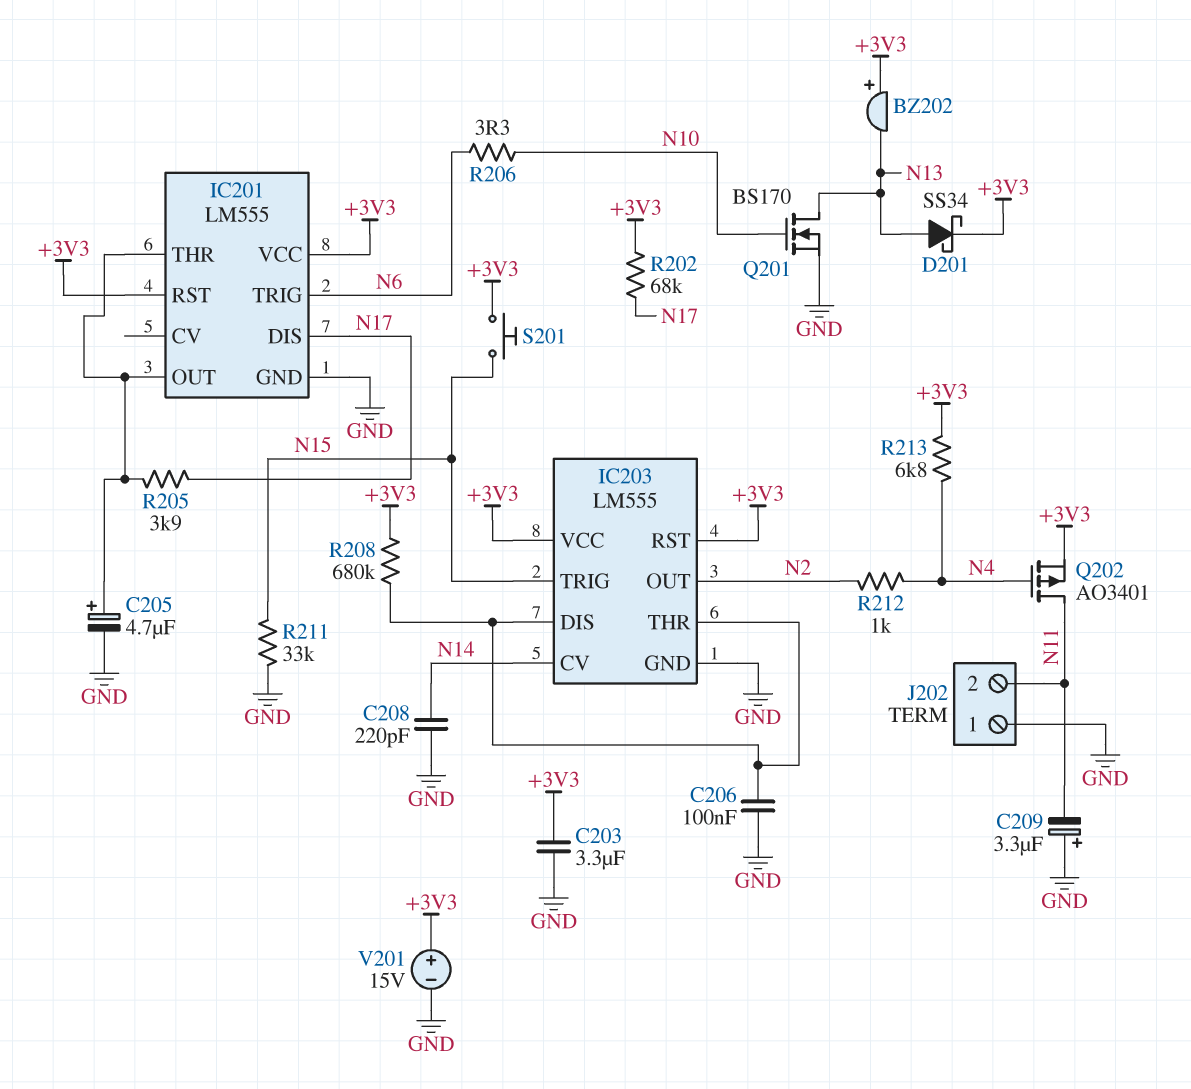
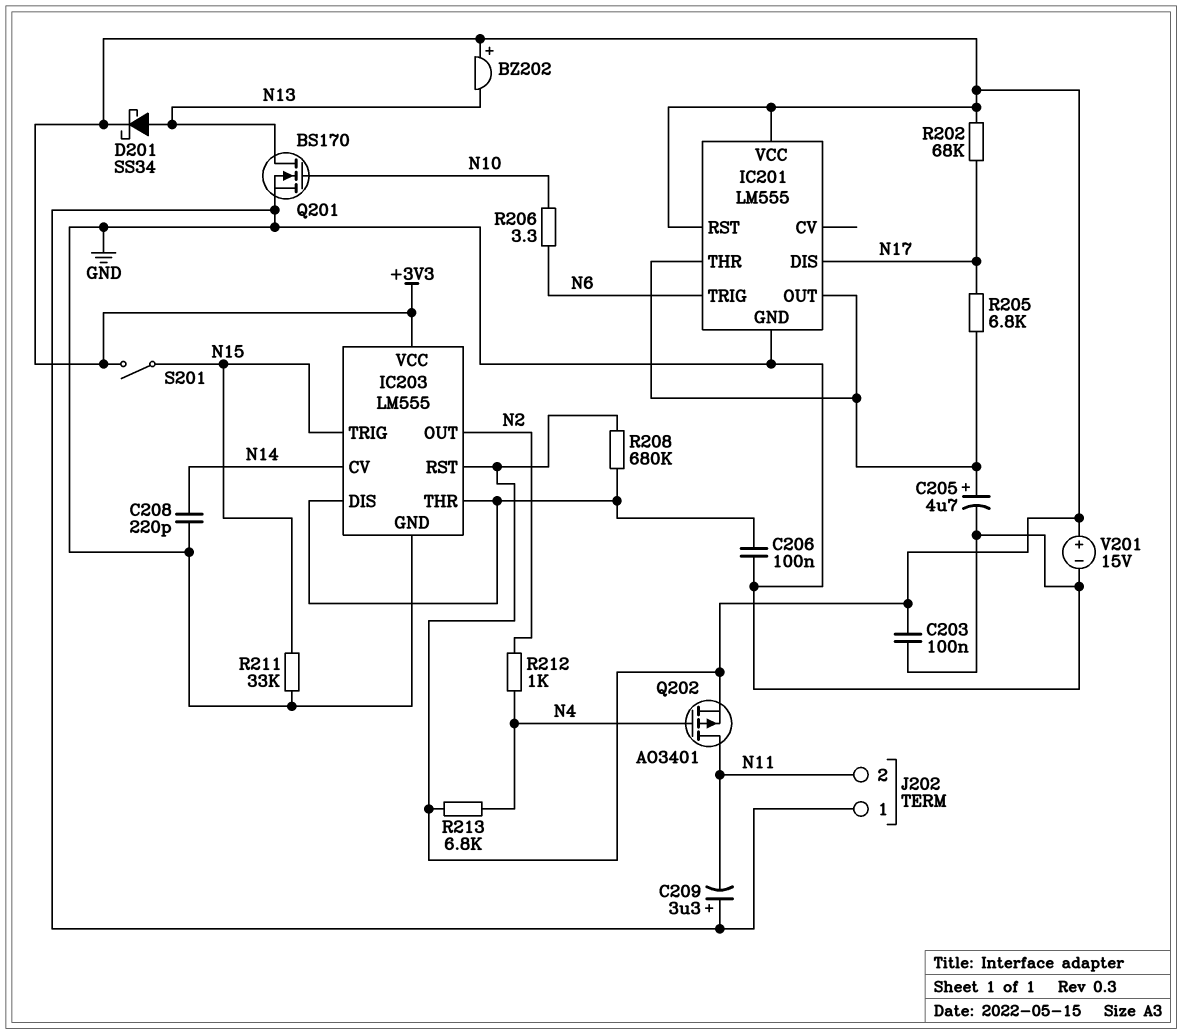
C203: 3.3uF (+3V3, GND) -> 100nF (+3V3, GND)
R205: 3.9k (IC201/OUT, N17) -> 6.8k (IC201/OUT, N17)
S201: button (+3V3, N15) -> switch (+3V3, N15)

